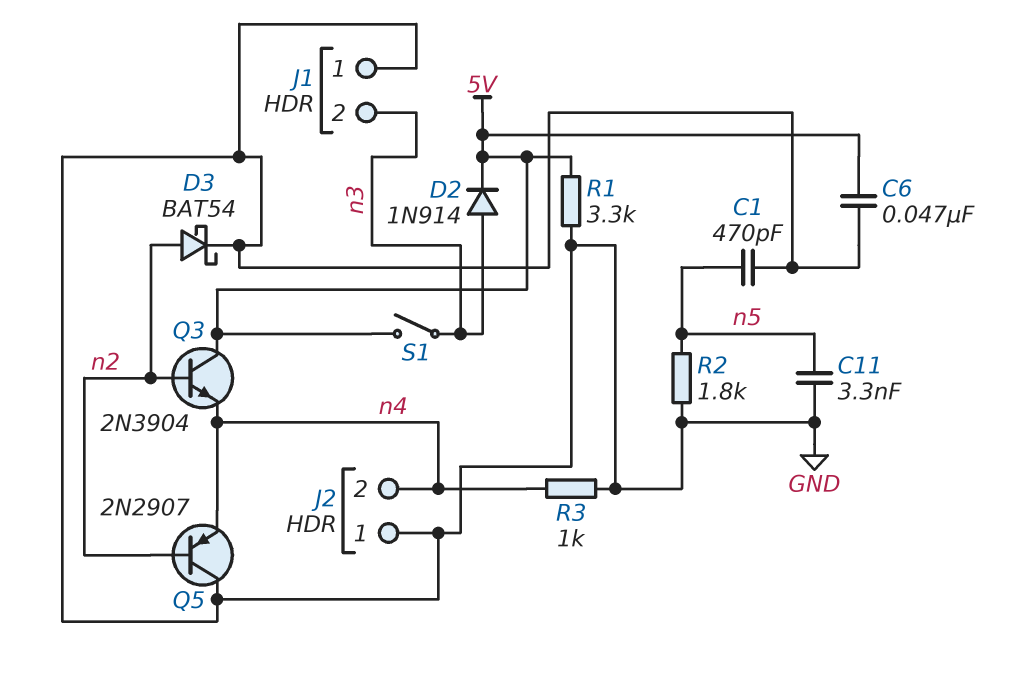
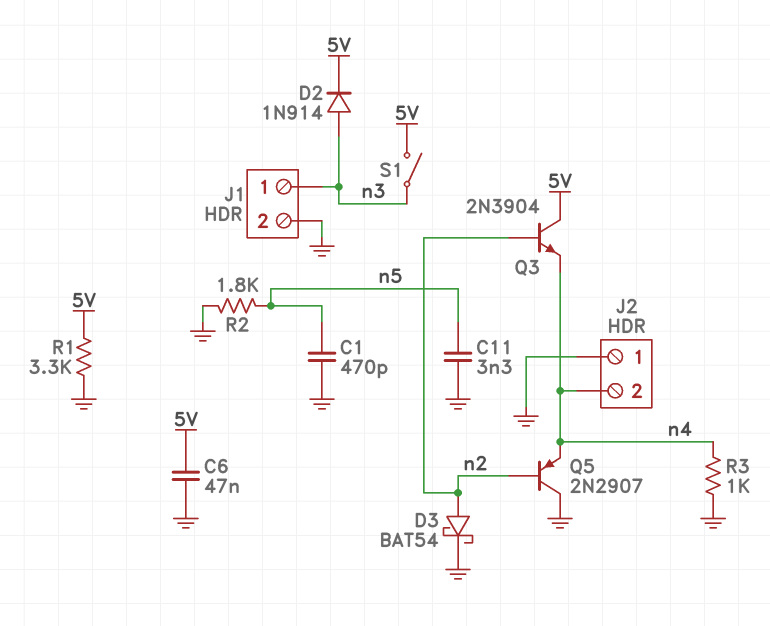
J1 pin 1: GND -> n3
J1 pin 2: n3 -> GND

